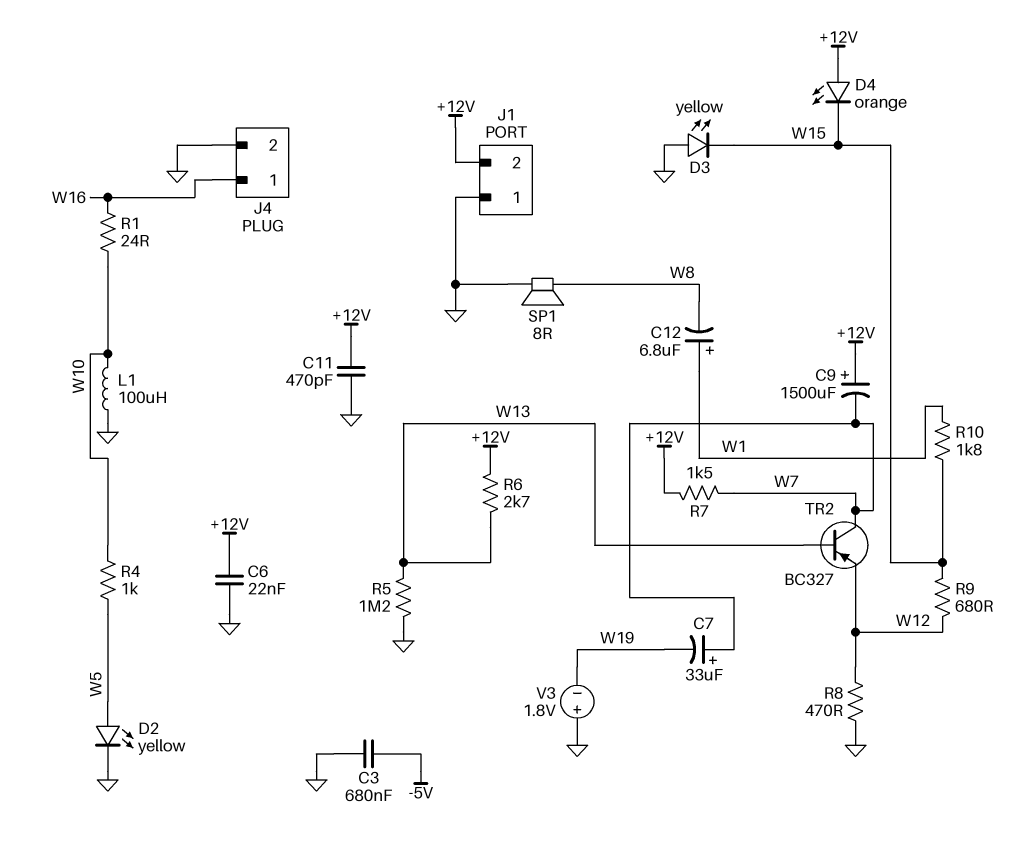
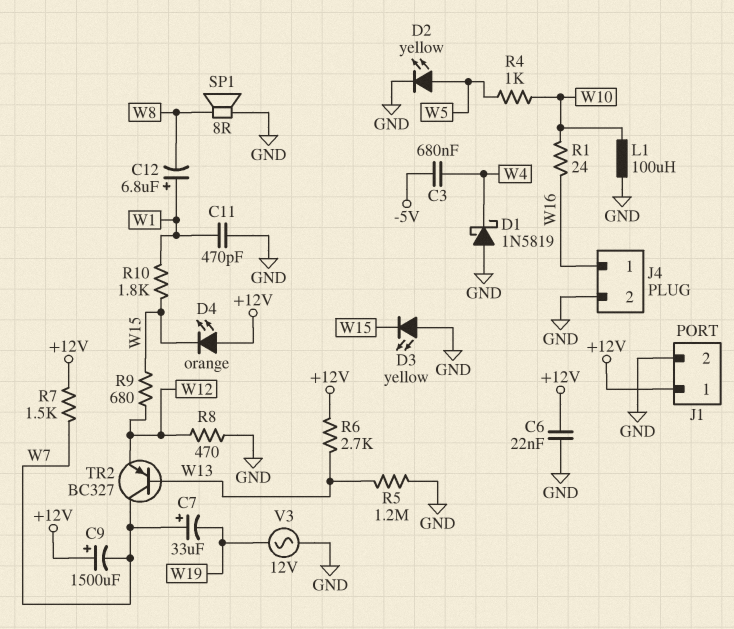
C3: 680nF (-5V, GND) -> 680nF (-5V, W4)
C11: 470pF (+12V, GND) -> 470pF (GND, W1)
D1: none -> schottky 1N5819 (A GND, K W4)
J1 pin 1: GND -> +12V
J1 pin 2: +12V -> GND
V3: 1.8V (plus GND, minus W19) -> AC 12V (GND, W19)

